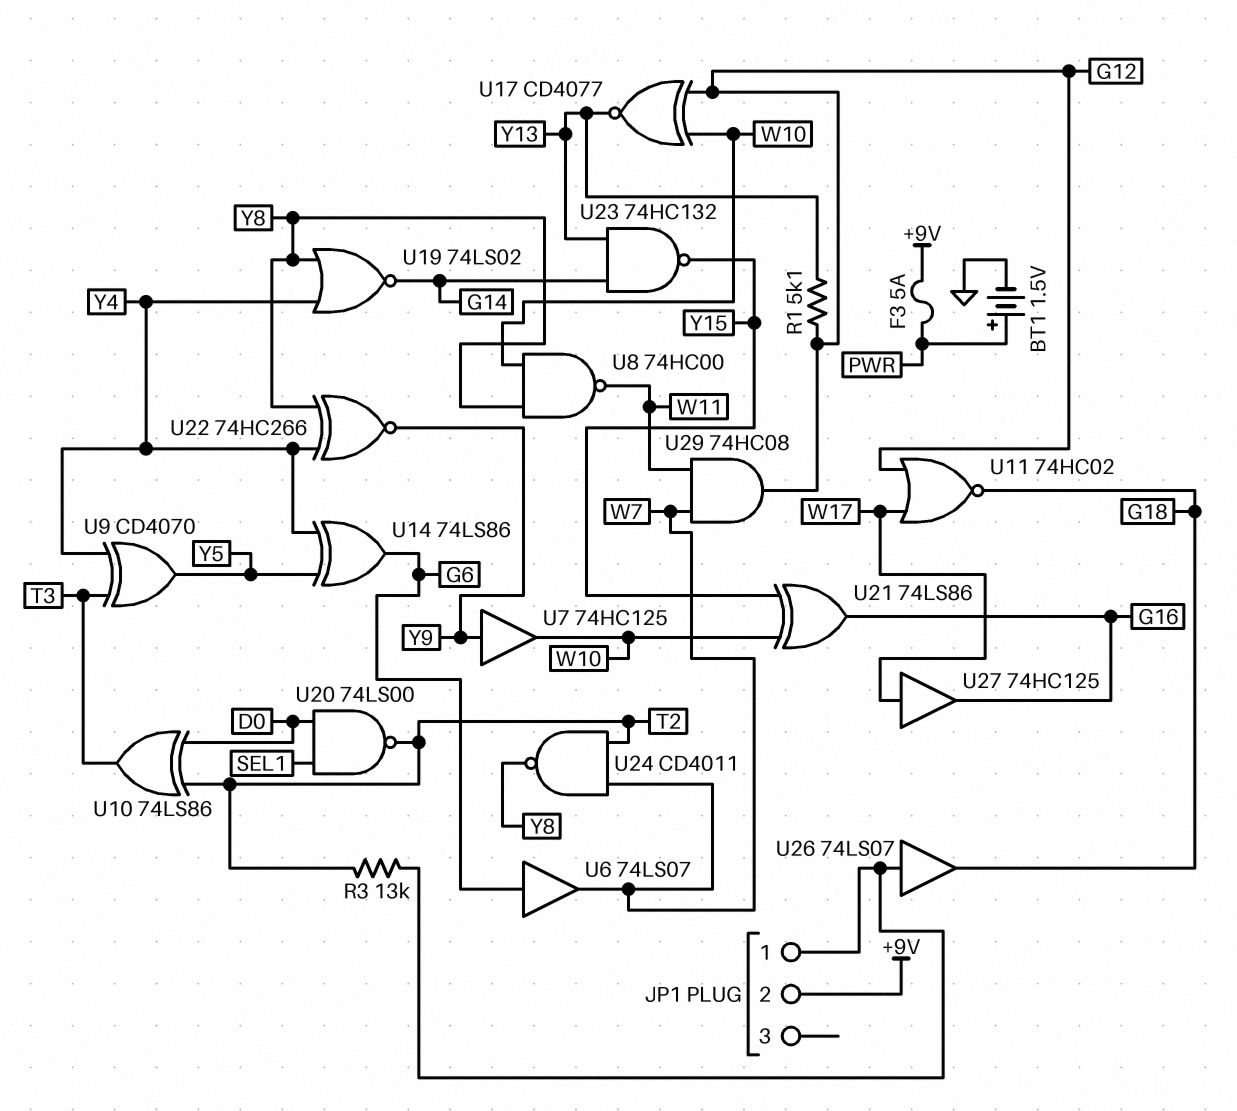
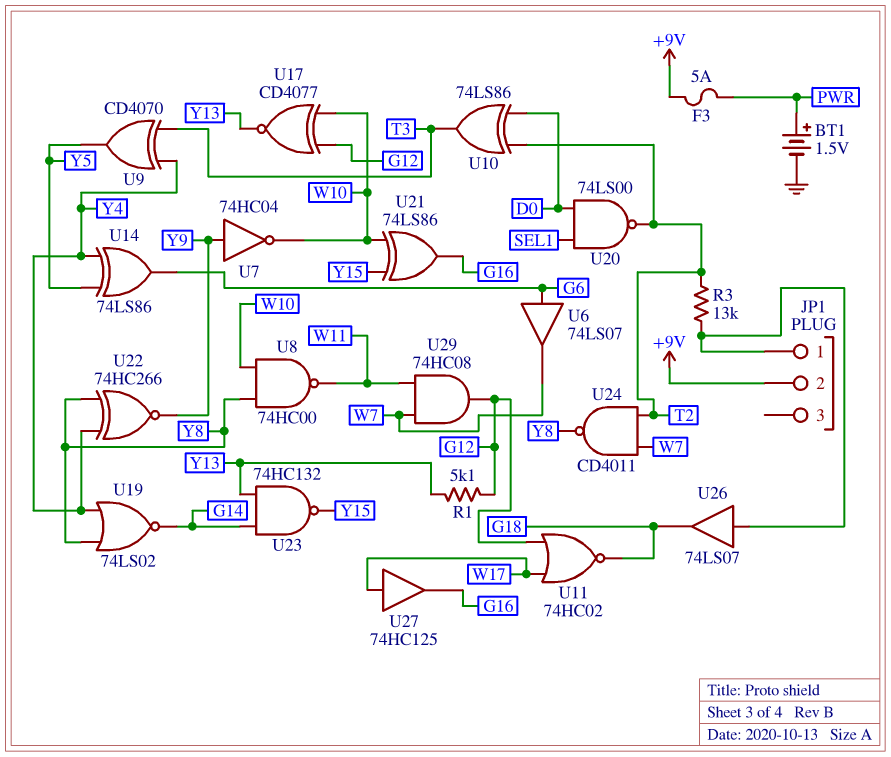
U7: buffer 74HC125 (in Y9, out W10) -> NOT 74HC04 (in Y9, out W10)

